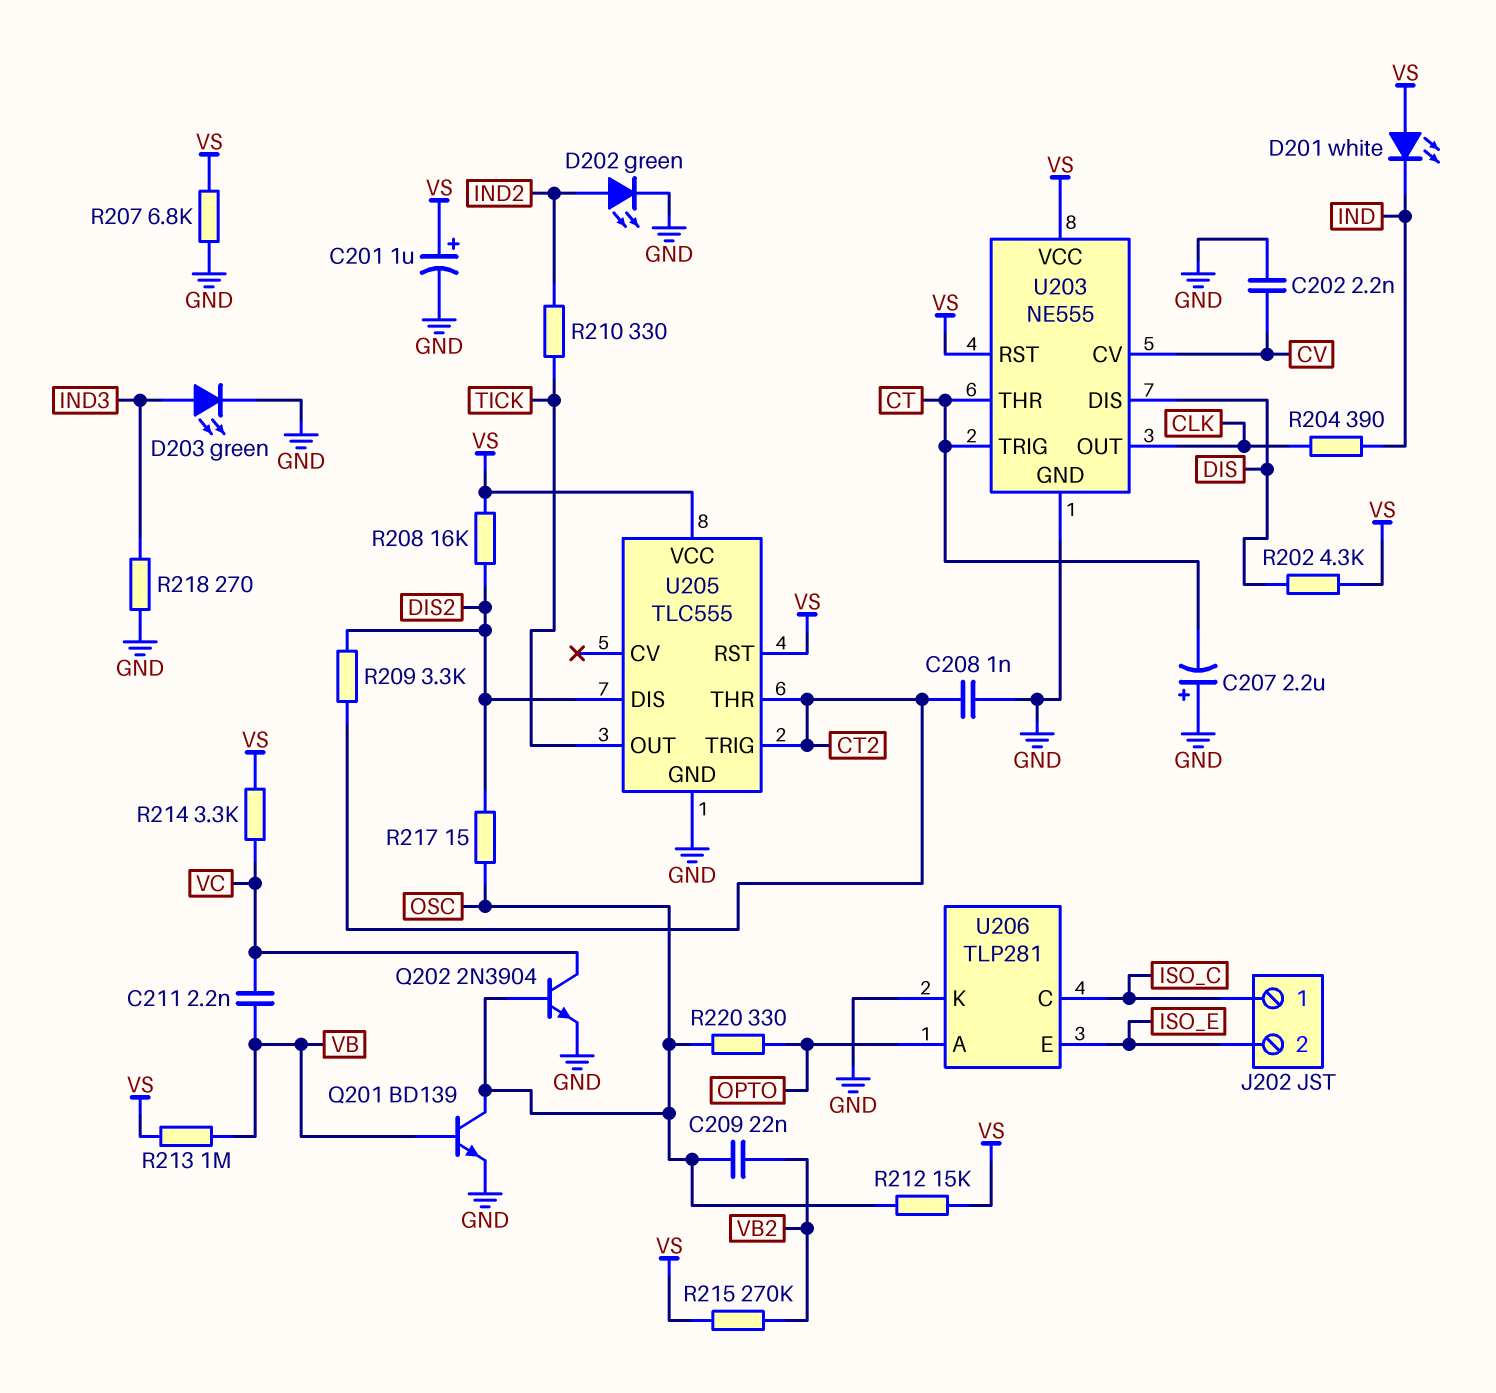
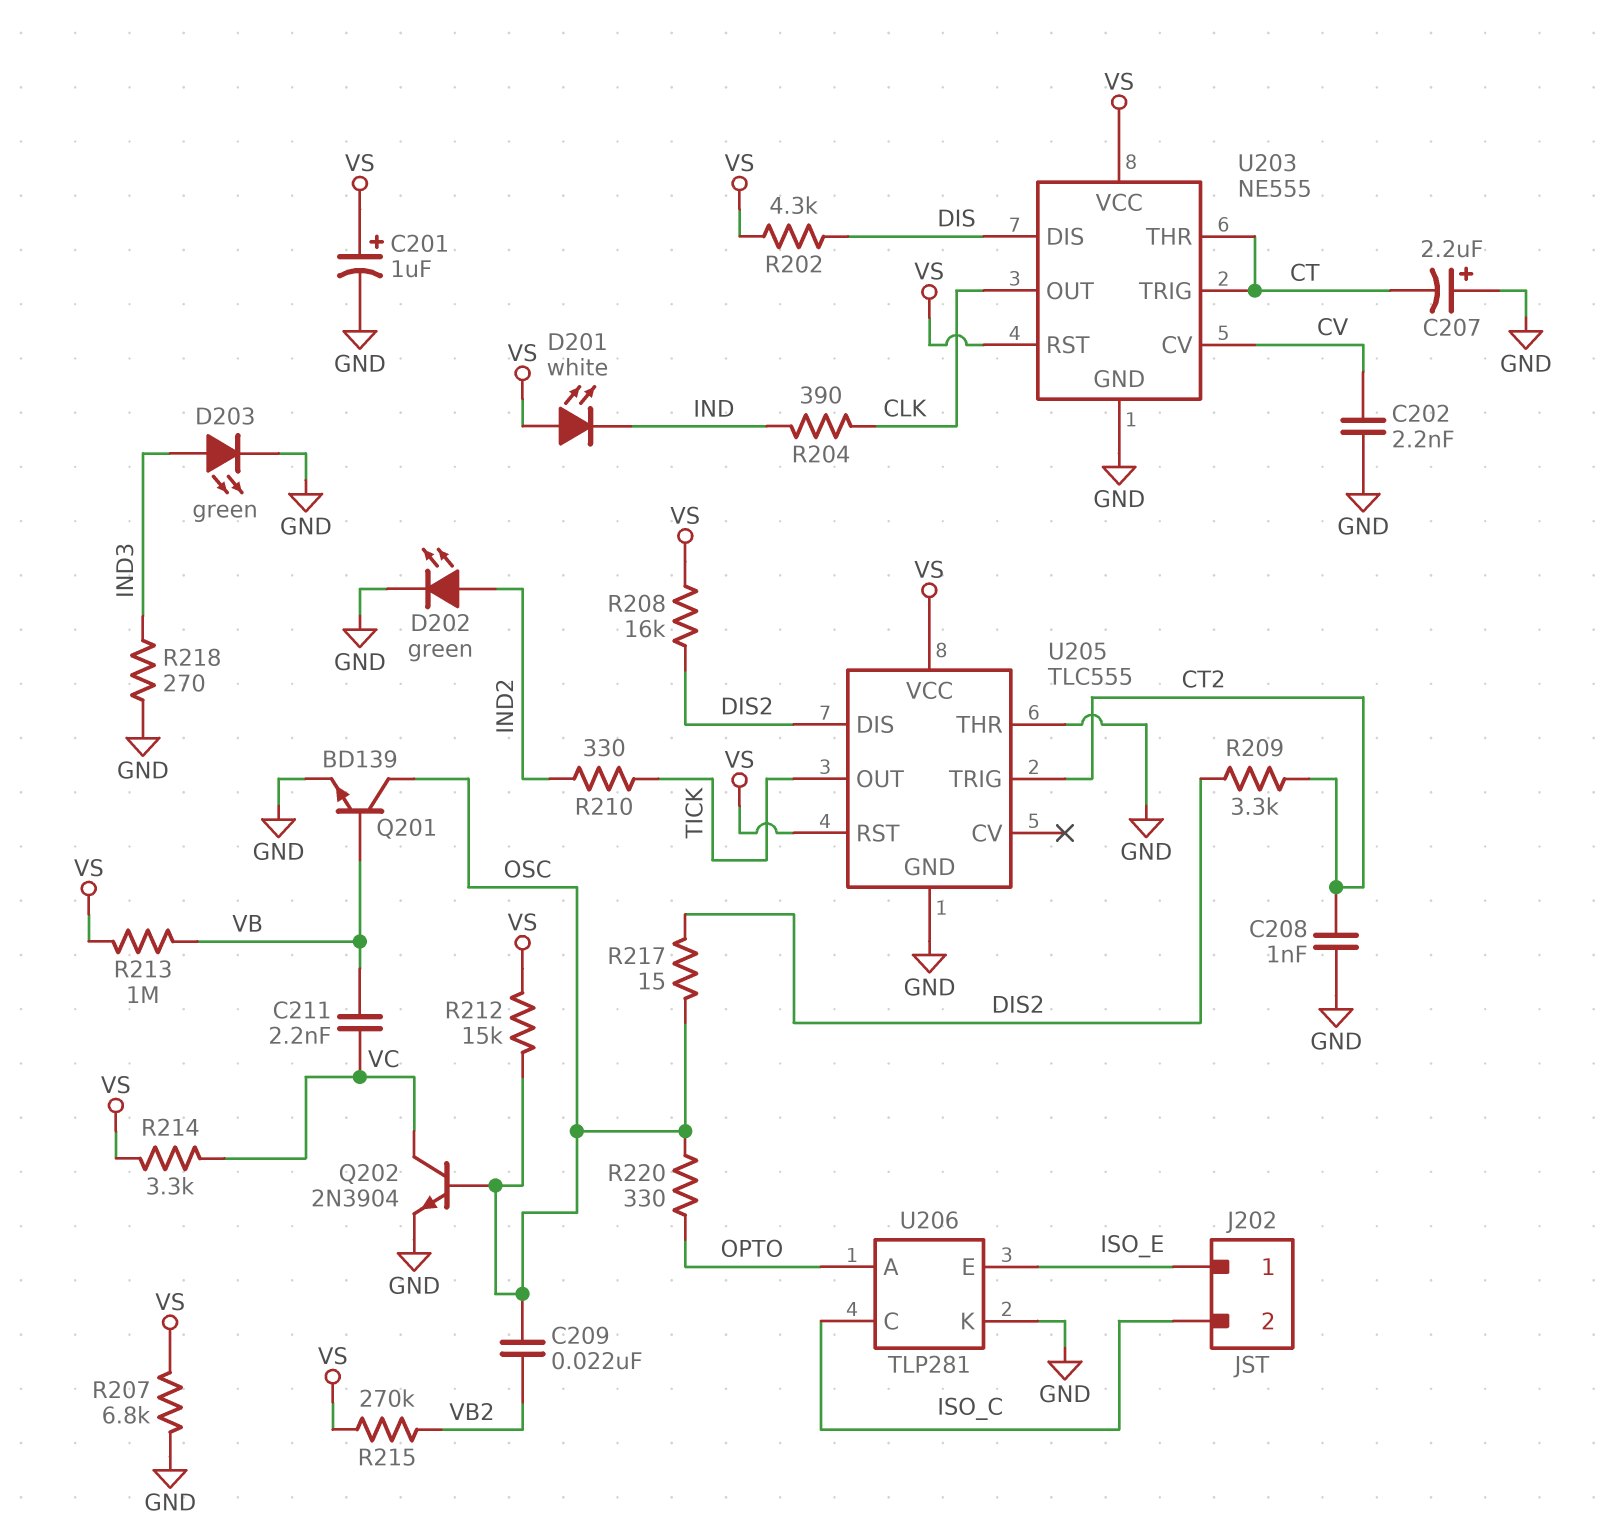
J202 pin 1: ISO_C -> ISO_E
J202 pin 2: ISO_E -> ISO_C
U205 pin THR: CT2 -> GND

